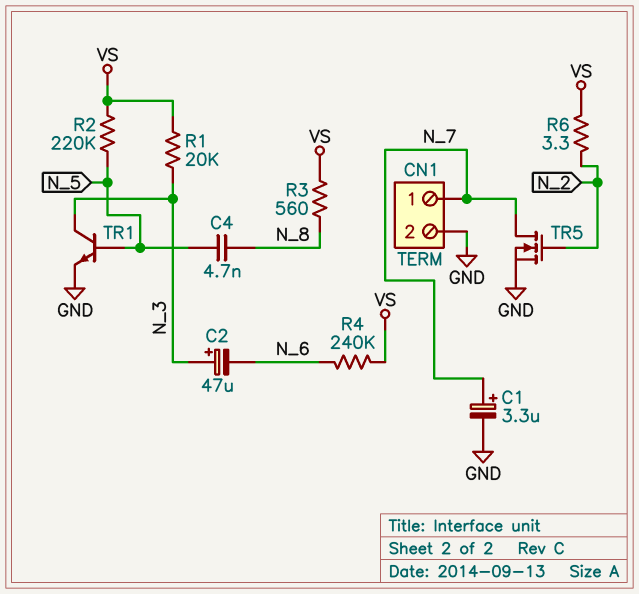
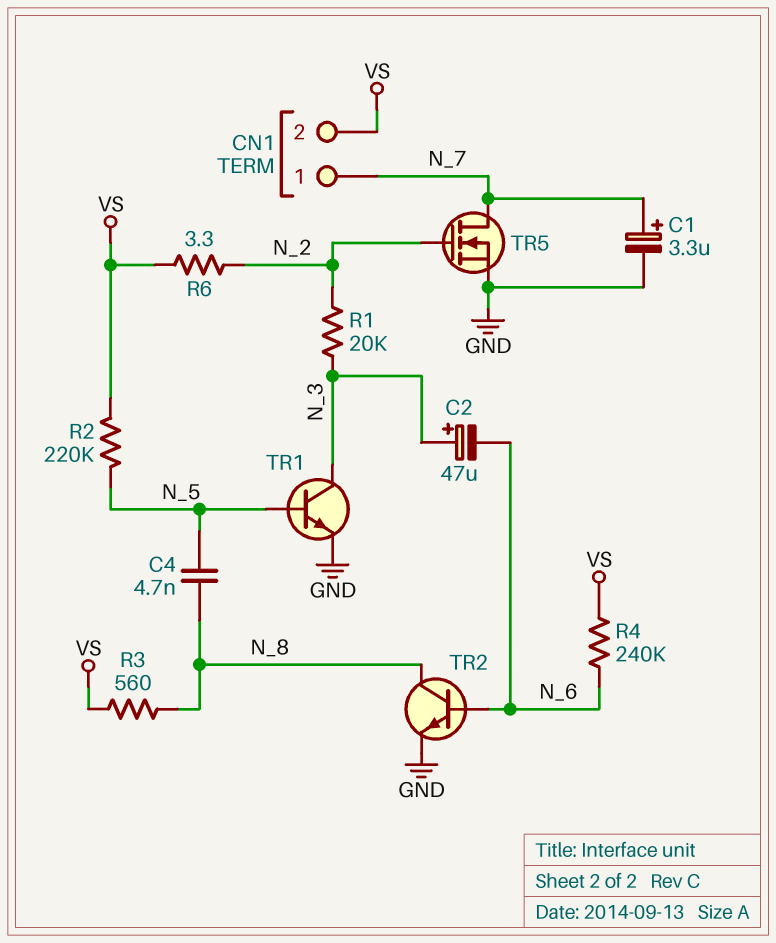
CN1 pin 2: GND -> VS
R1: 20k (N_3, VS) -> 20k (N_2, N_3)
TR2: none -> NPN (B N_6, C N_8, E GND)

